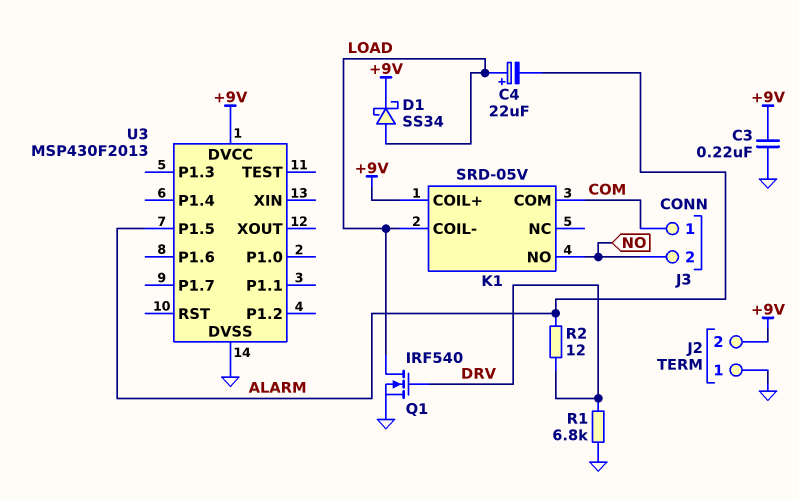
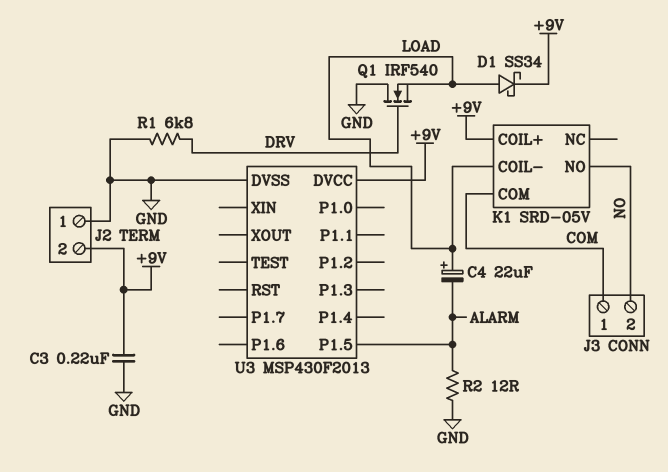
Q1: NMOS IRF540 (G DRV, D LOAD, S GND) -> NMOS IRF540 (G DRV, D GND, S LOAD)
R2: 12 (ALARM, DRV) -> 12 (ALARM, GND)

